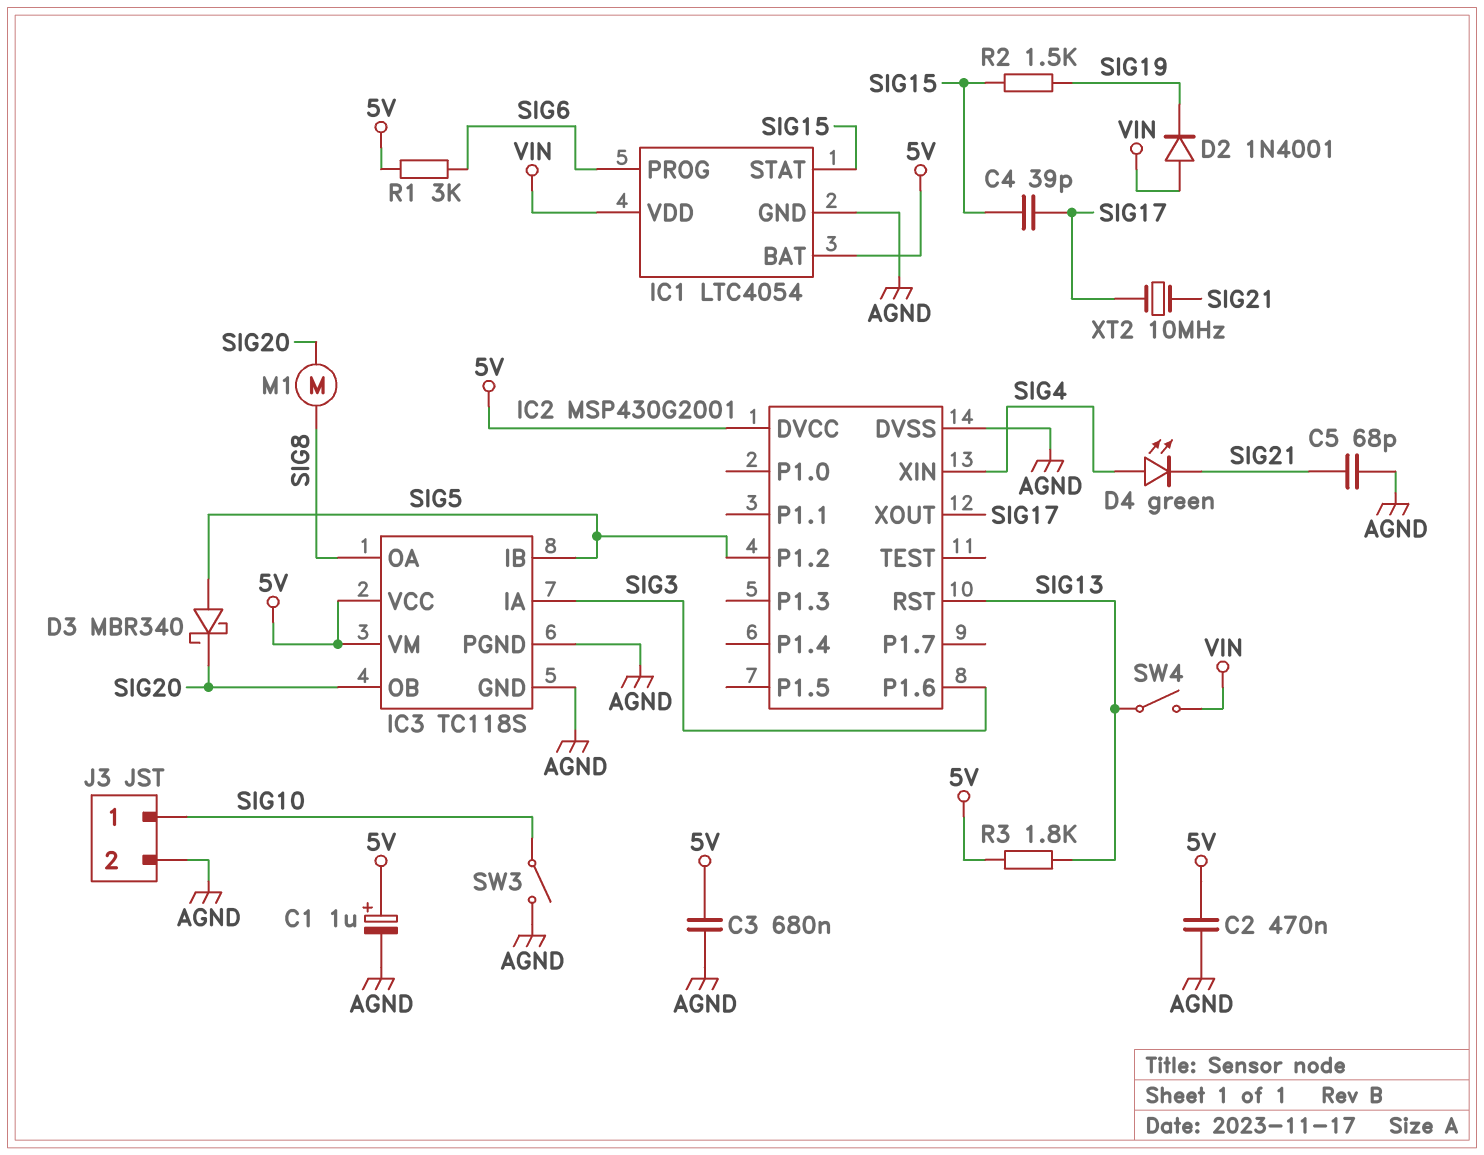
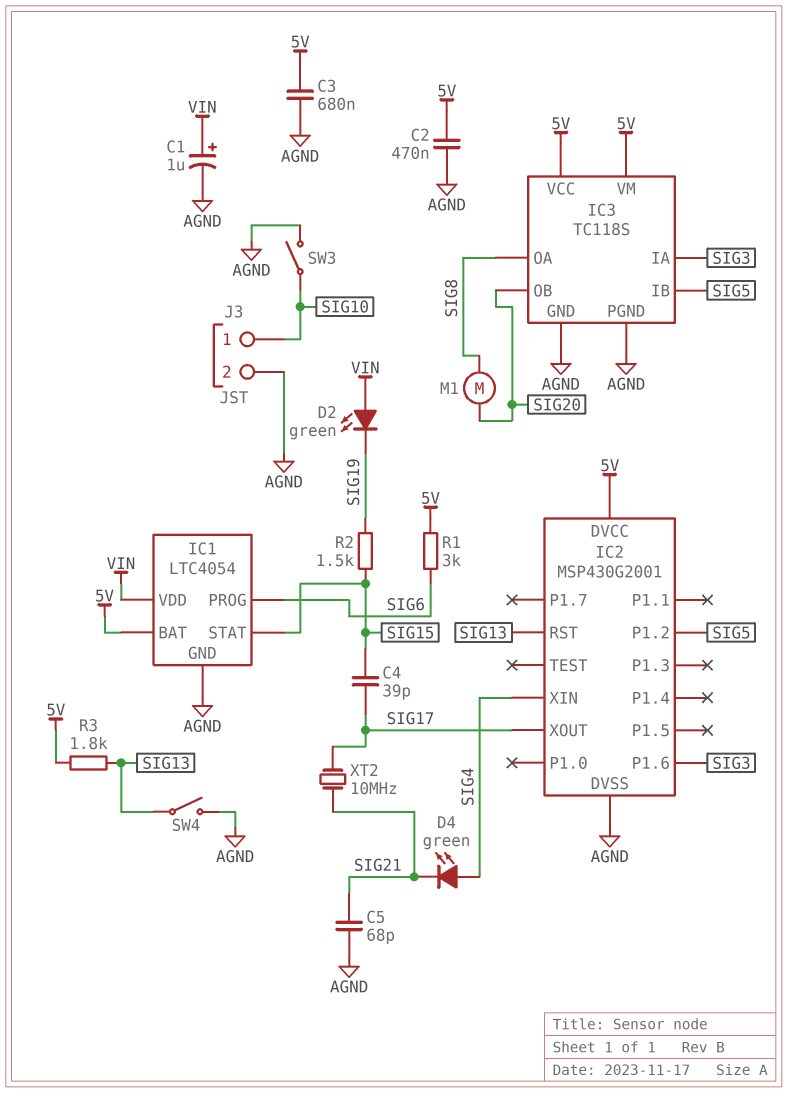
C1: 1uF (plus 5V, minus AGND) -> 1uF (plus VIN, minus AGND)
D2: diode 1N4001 (A VIN, K SIG19) -> LED green (A VIN, K SIG19)
D3: schottky MBR340 (A SIG5, K SIG20) -> none
SW4: switch (SIG13, VIN) -> switch (AGND, SIG13)

